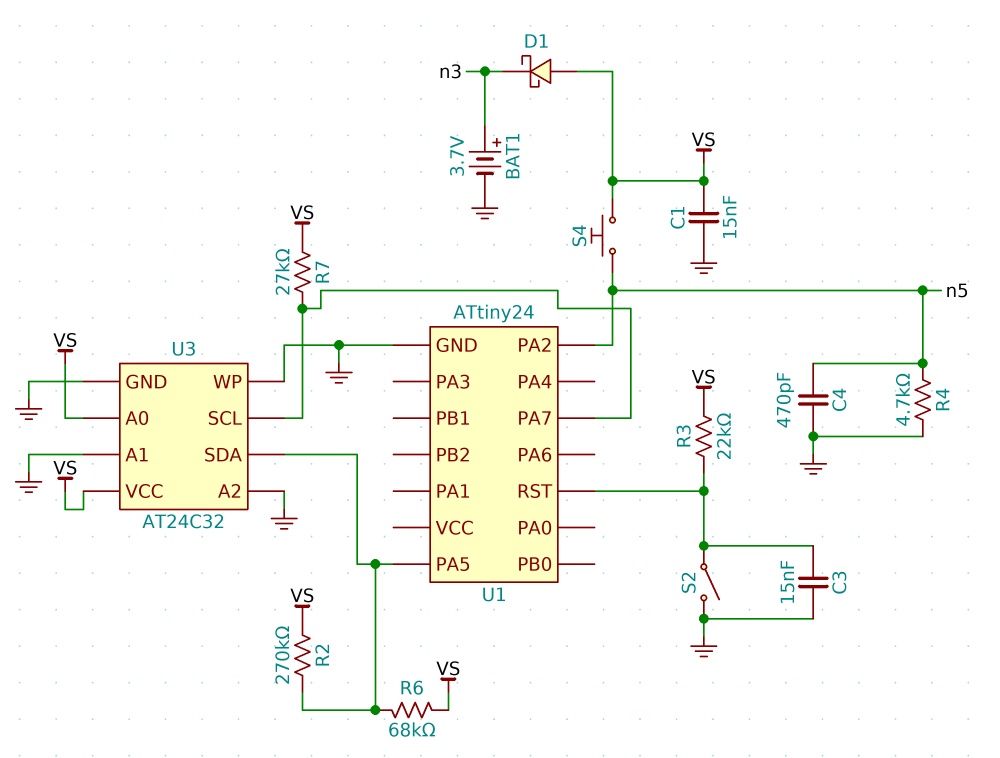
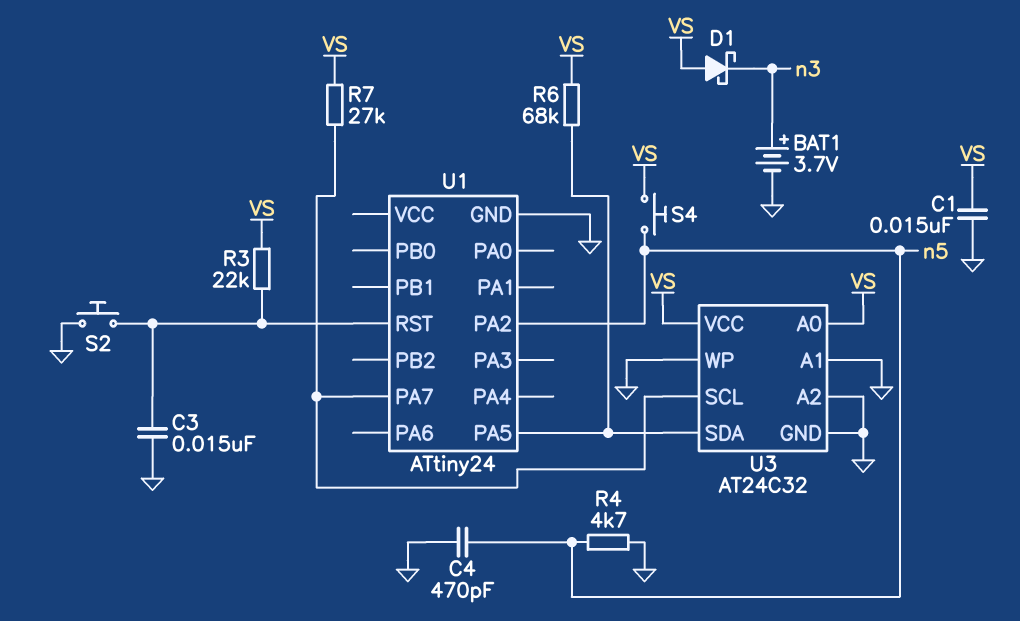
R2: 270k (U1/PA5, VS) -> none
S2: switch (GND, U1/RST) -> button (GND, U1/RST)

